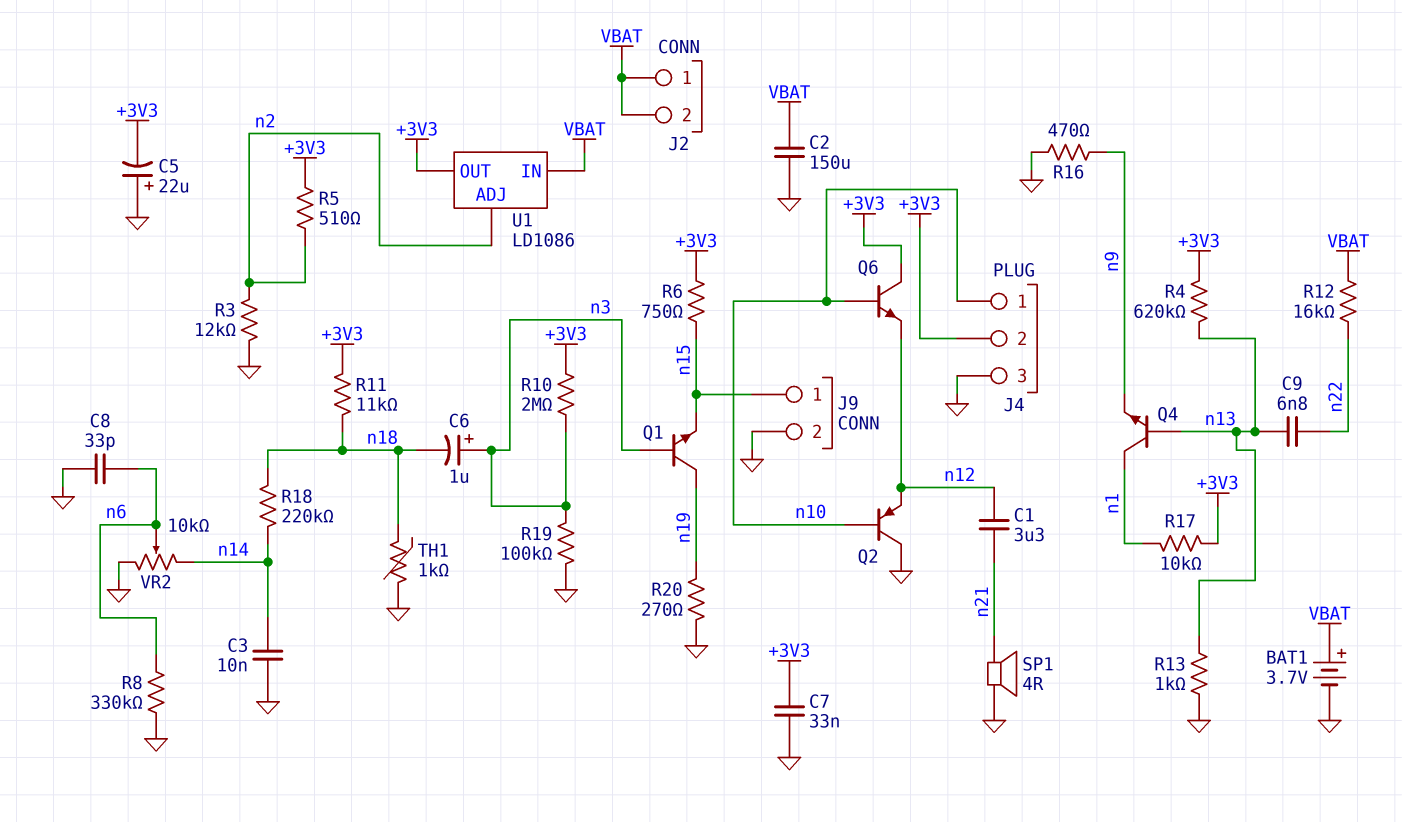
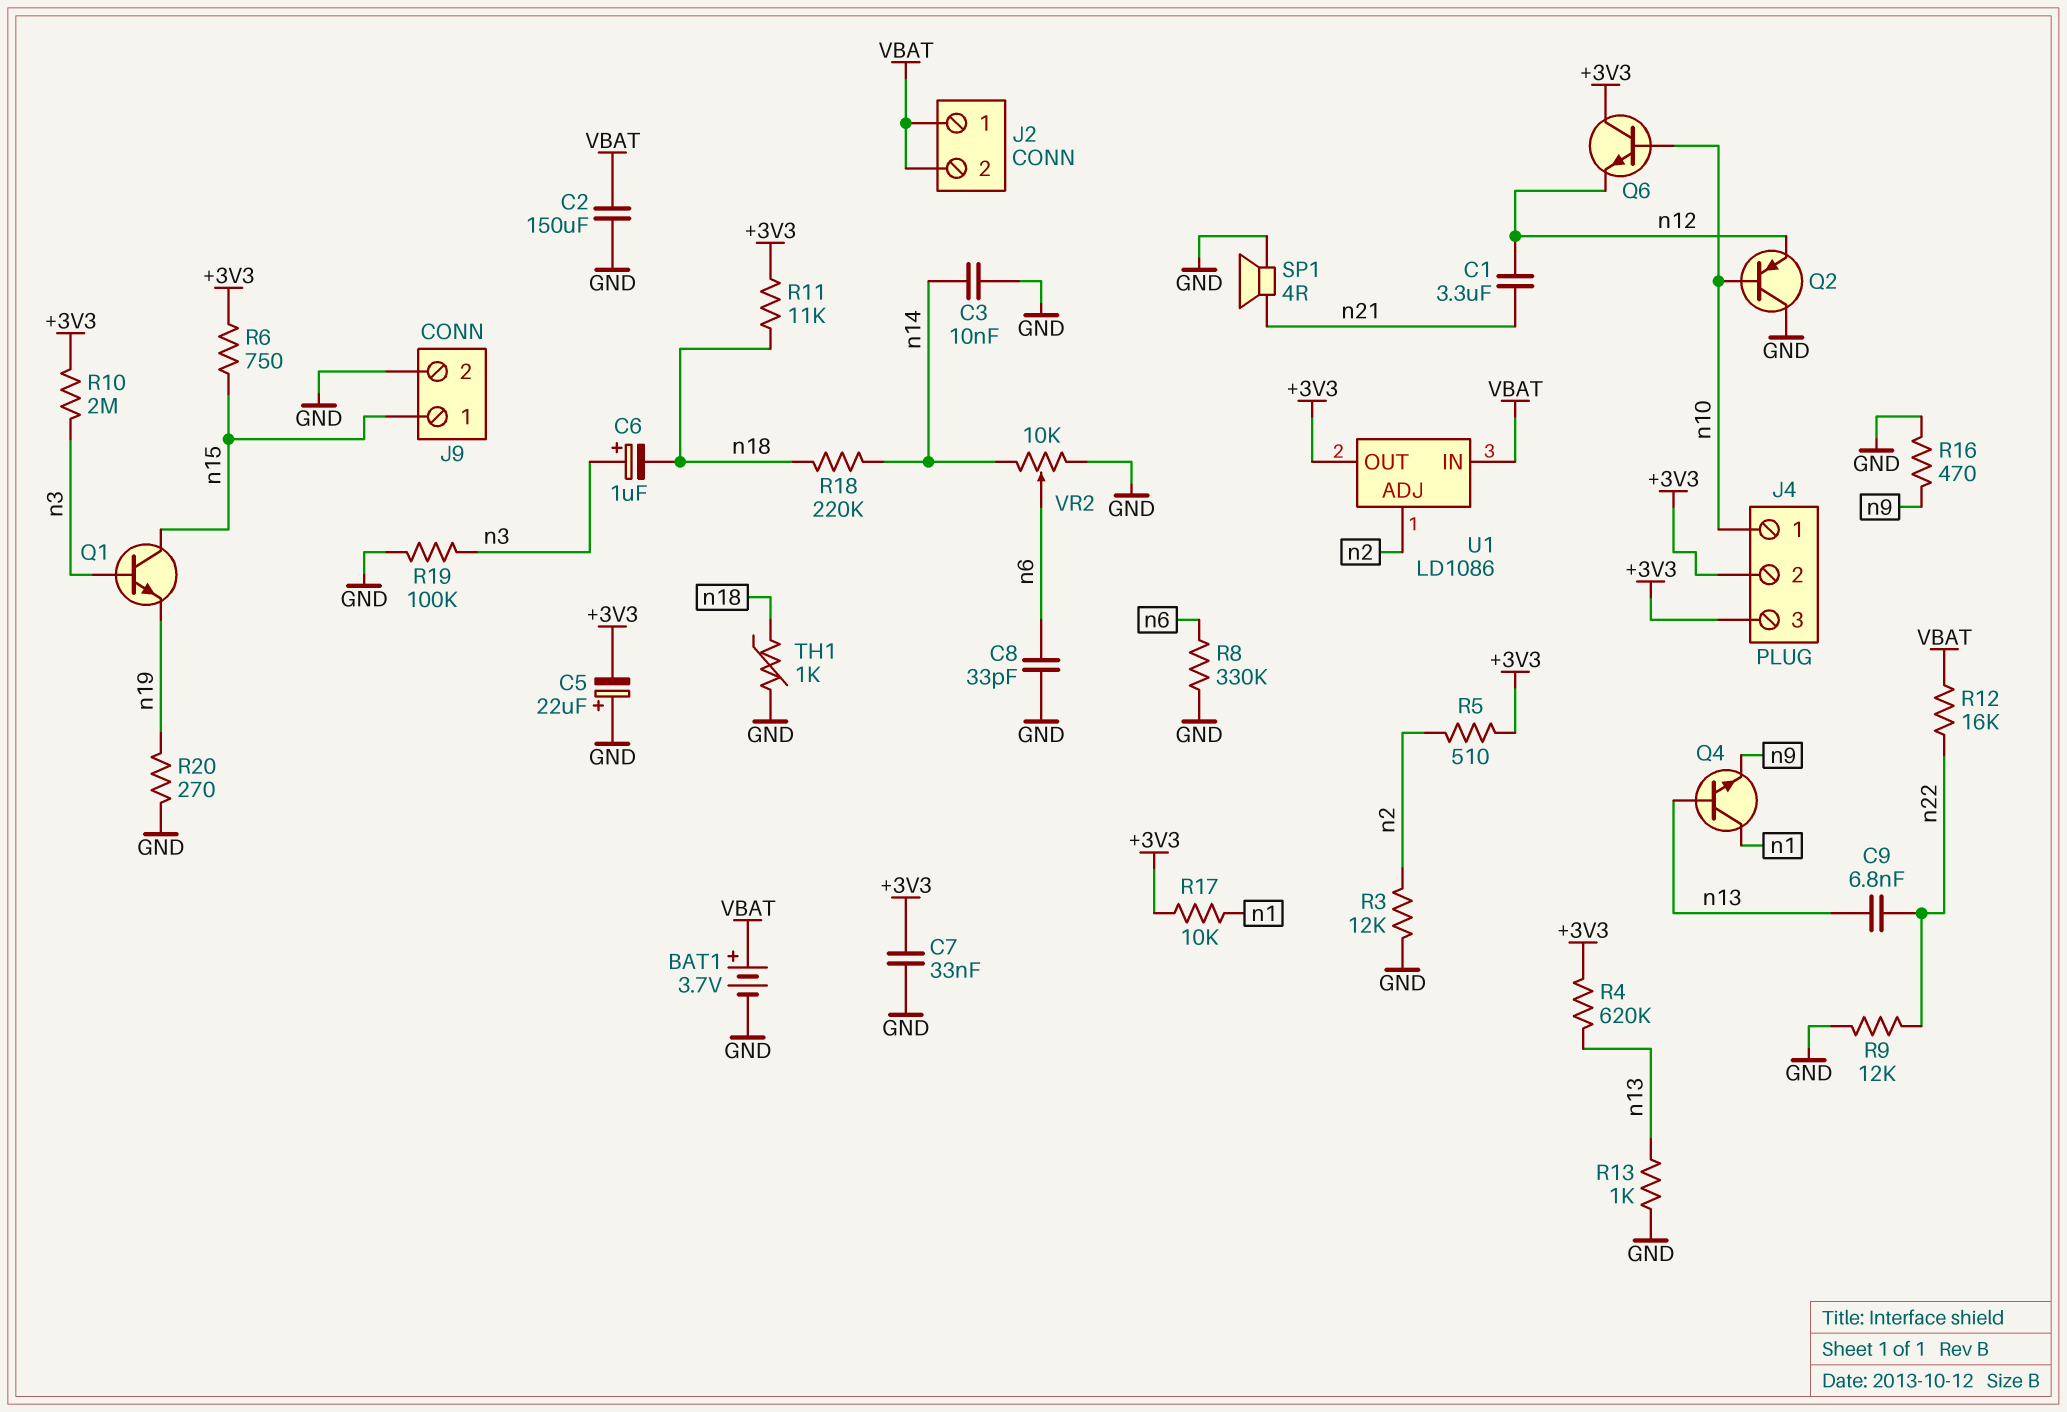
J4 pin 3: GND -> +3V3
Q1: NPN (B n3, C n19, E n15) -> NPN (B n3, C n15, E n19)
R9: none -> 12k (GND, n22)

